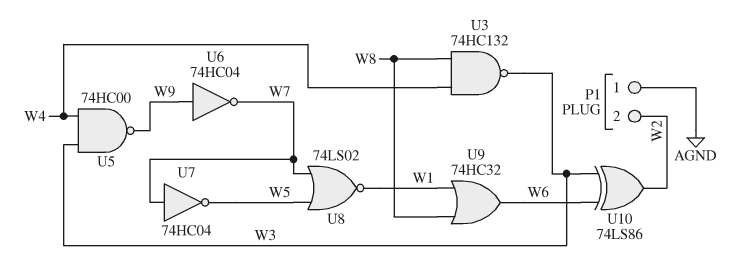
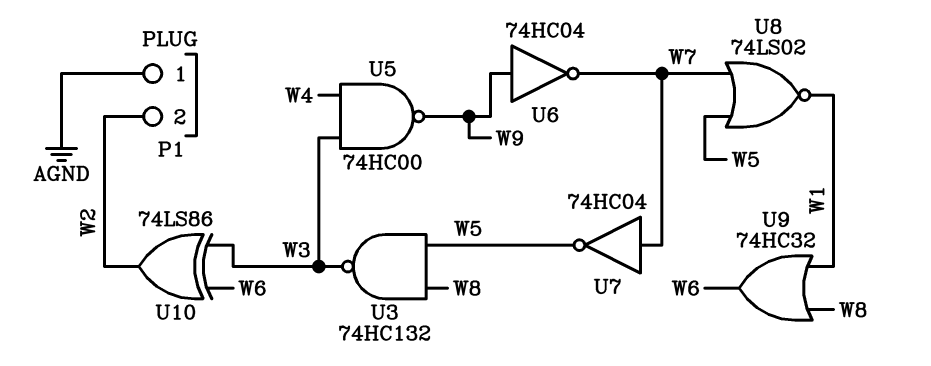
U3: NAND 74HC132 (in W4, in W8, out W3) -> NAND 74HC132 (in W5, in W8, out W3)

